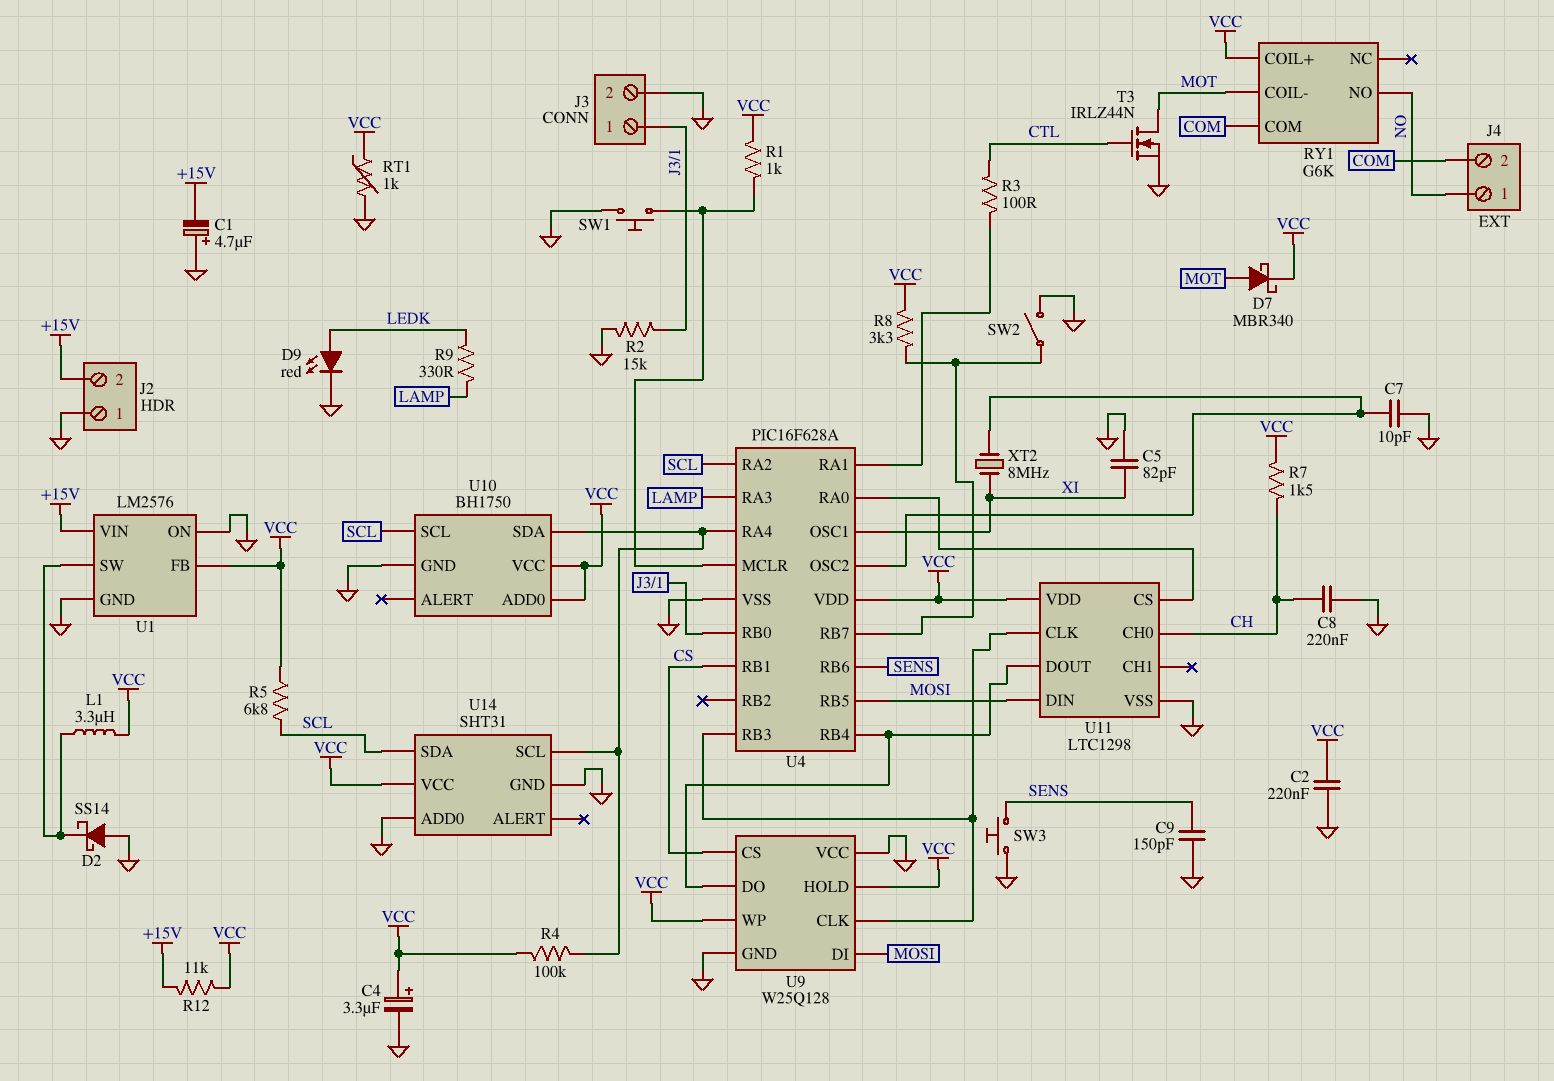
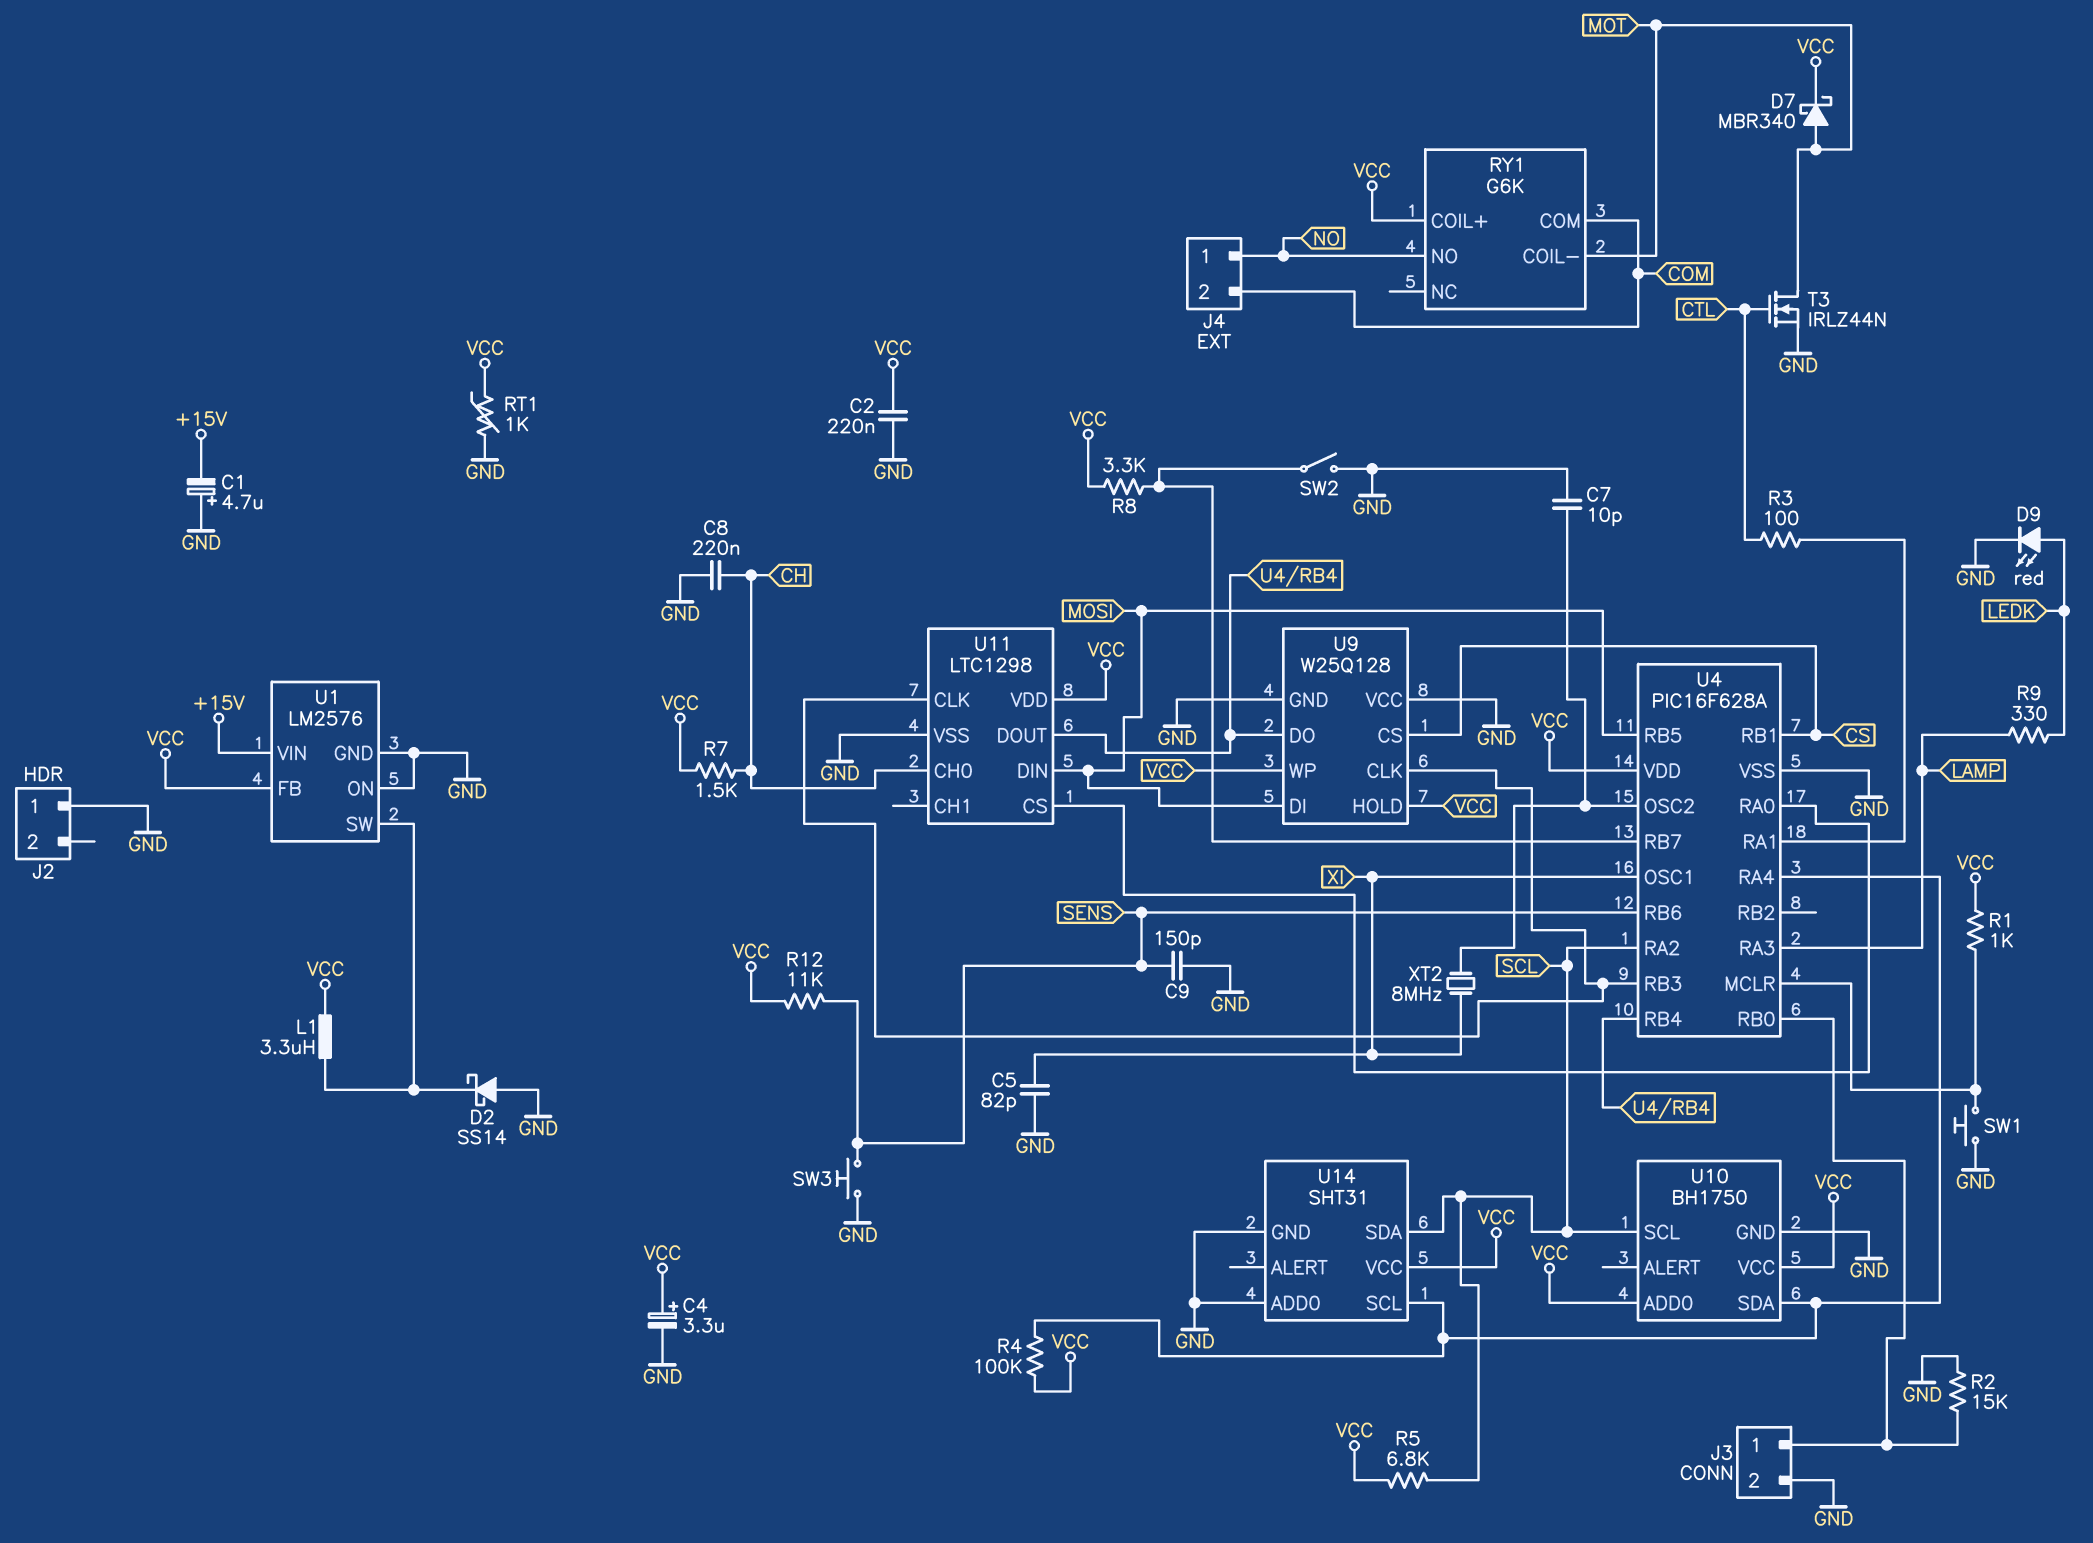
J2 pin 2: +15V -> none
R12: 11k (+15V, VCC) -> 11k (SENS, VCC)

